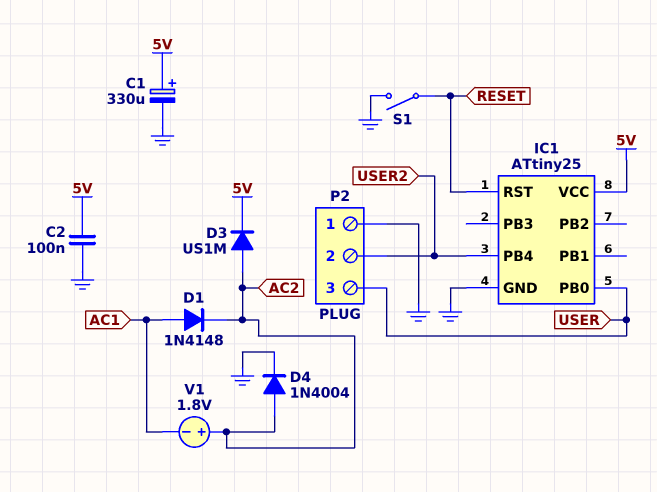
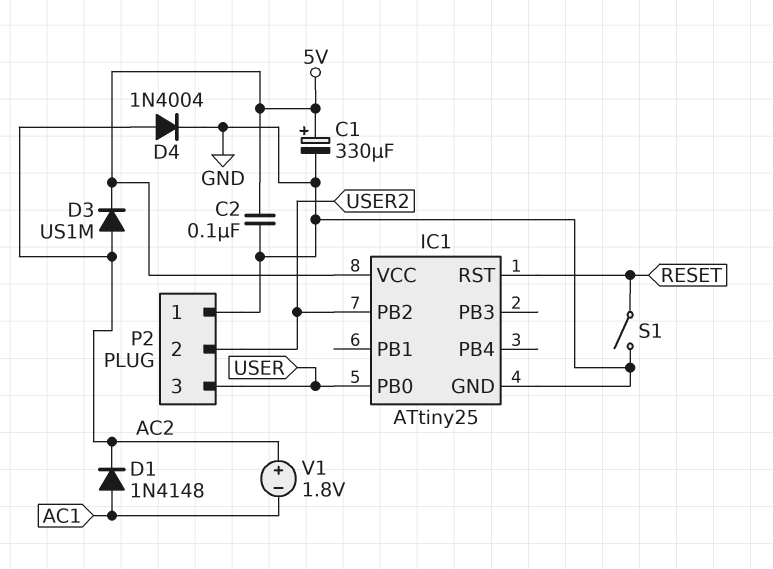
IC1 pin PB2: none -> USER2
IC1 pin PB4: USER2 -> none

